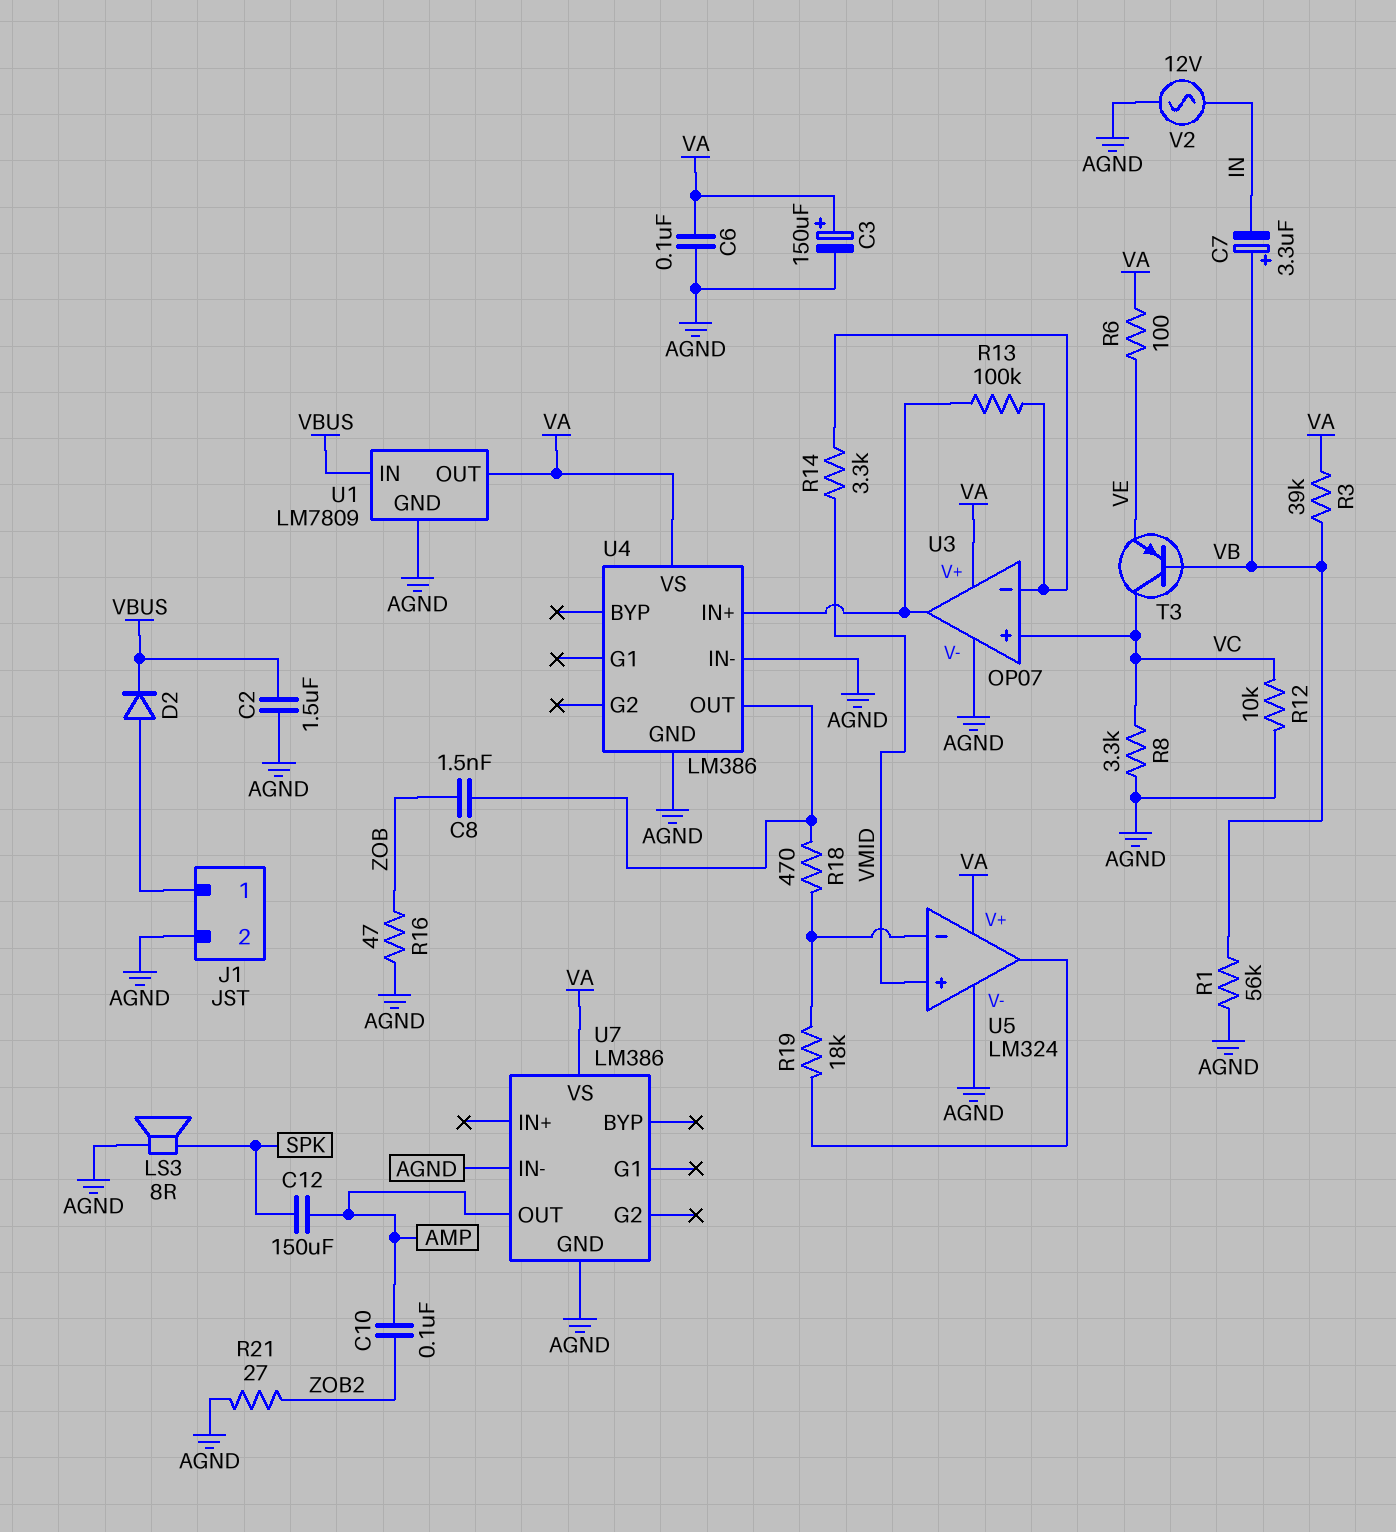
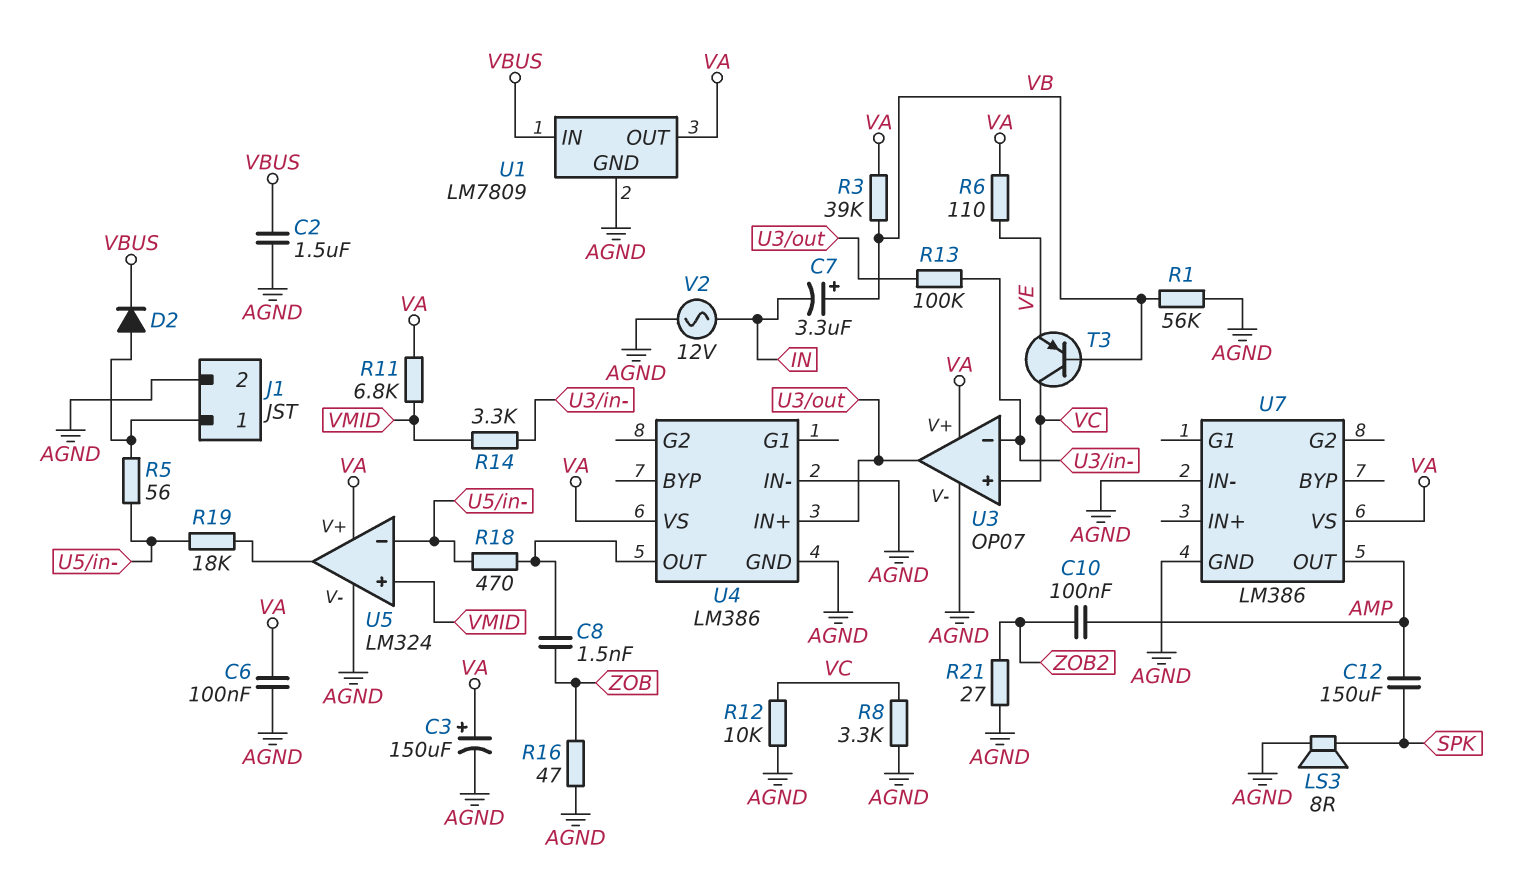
R5: none -> 56 (J1/1, U5/in-)
R6: 100 (VA, VE) -> 110 (VA, VE)
R11: none -> 6.8k (VA, VMID)

